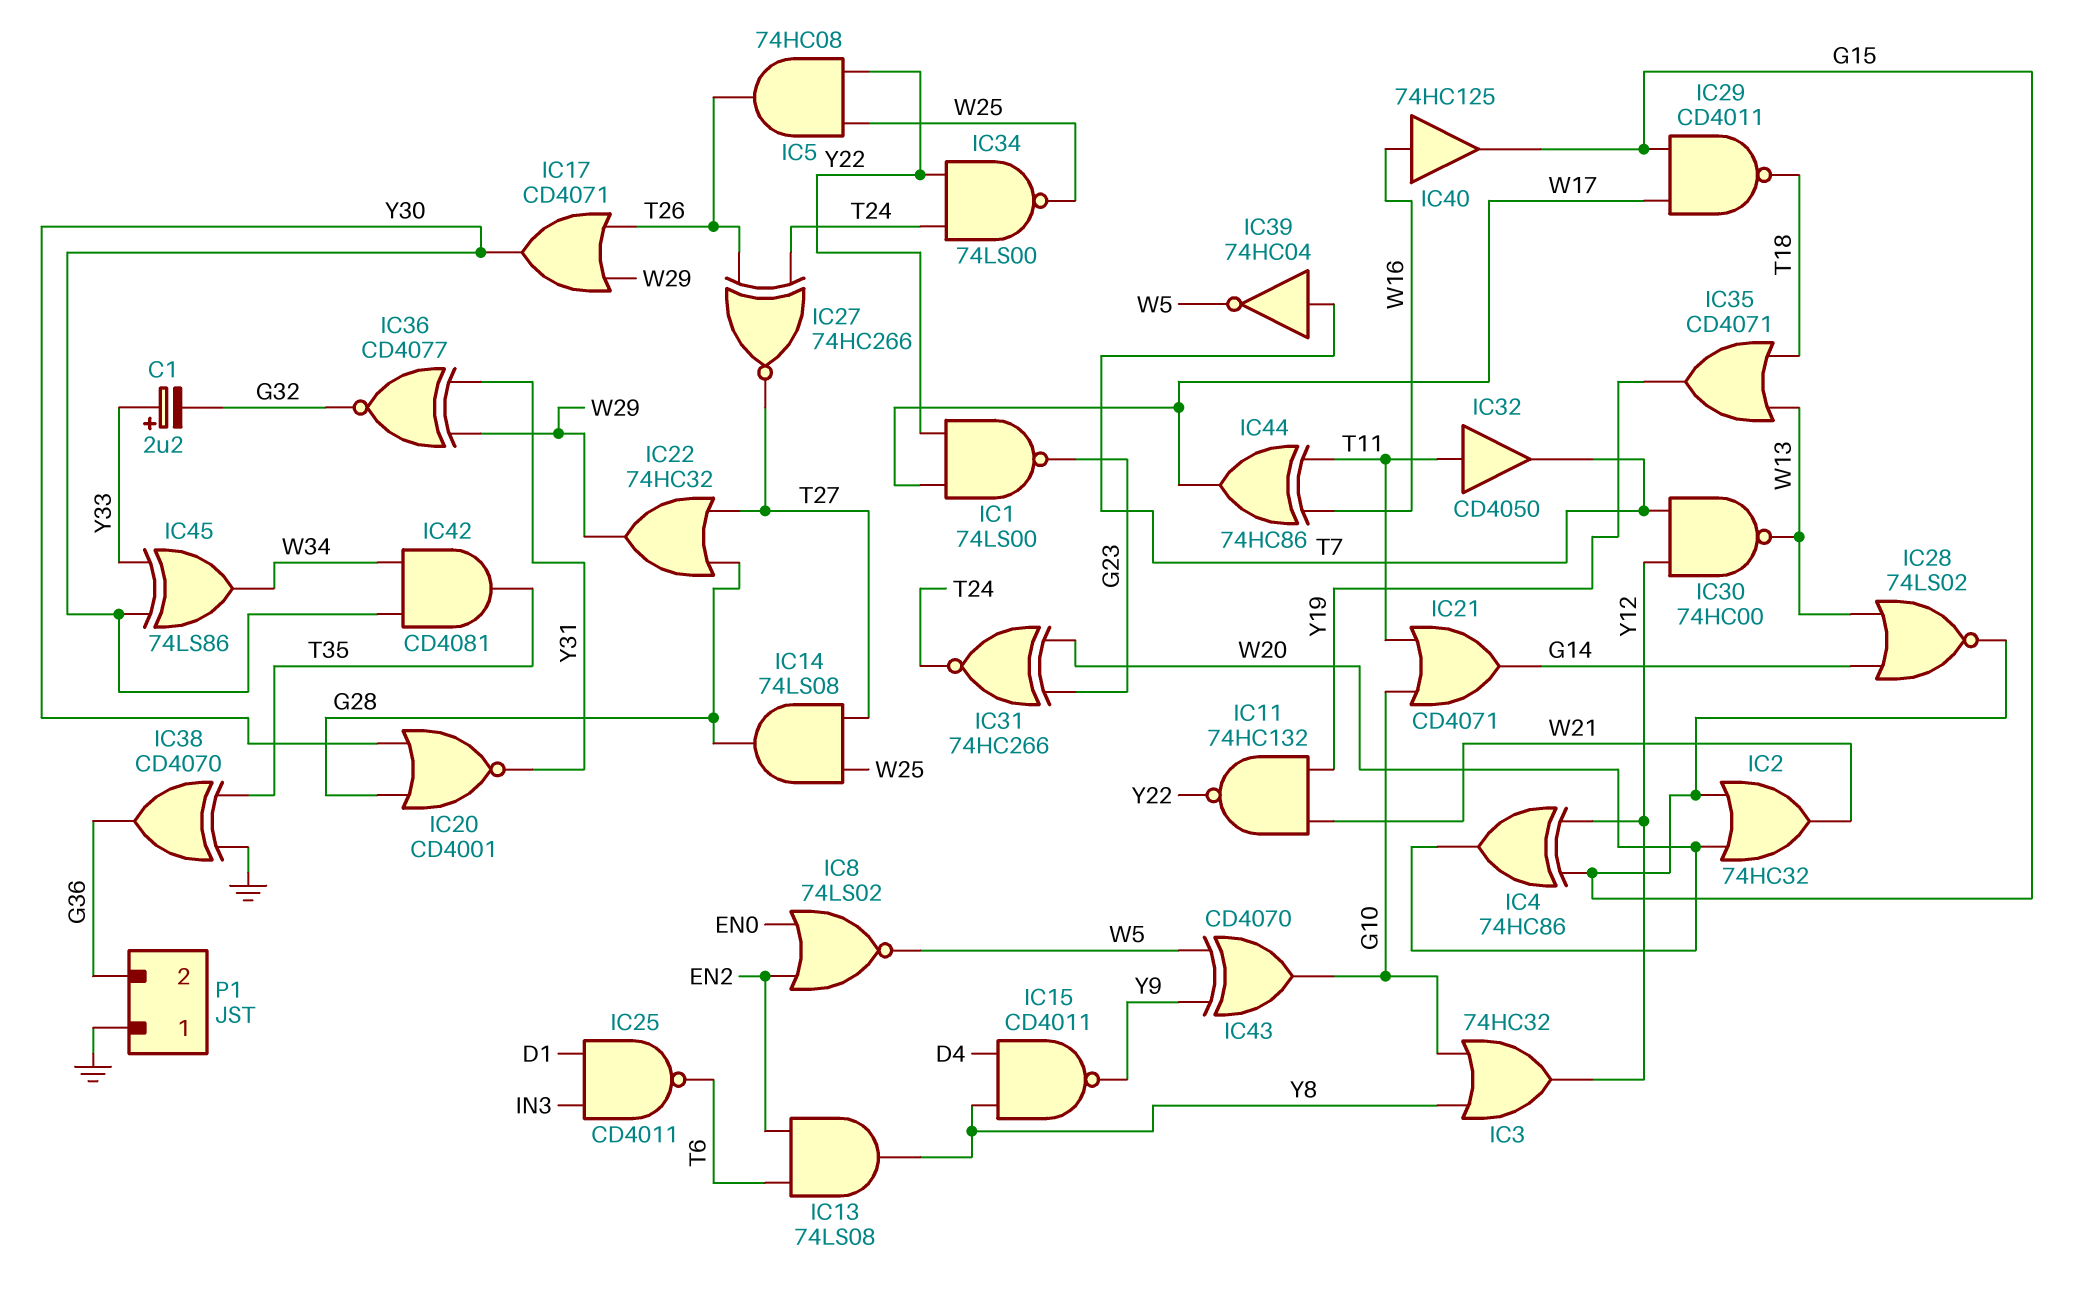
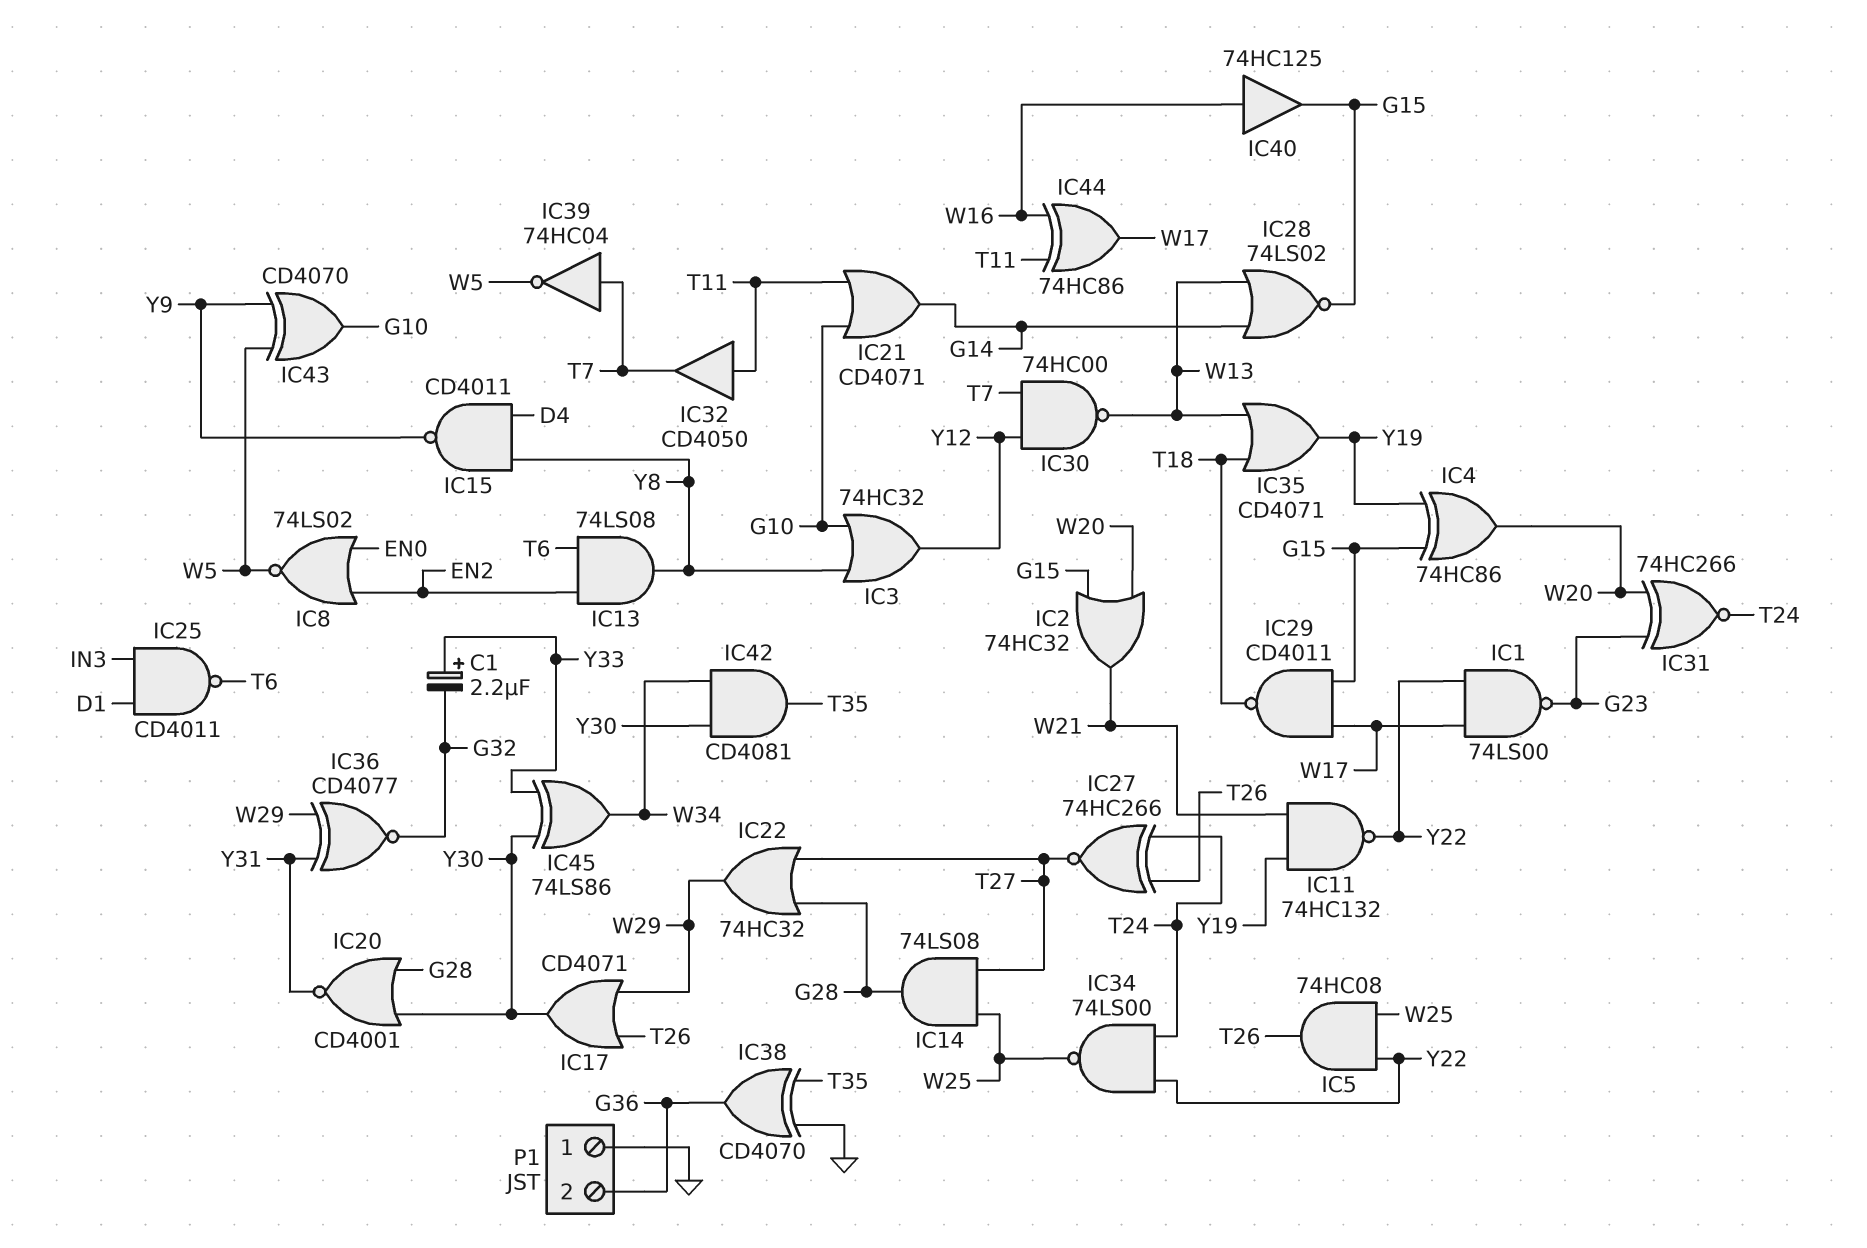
IC4: XOR 74HC86 (in G15, in Y12, out W20) -> XOR 74HC86 (in G15, in Y19, out W20)

